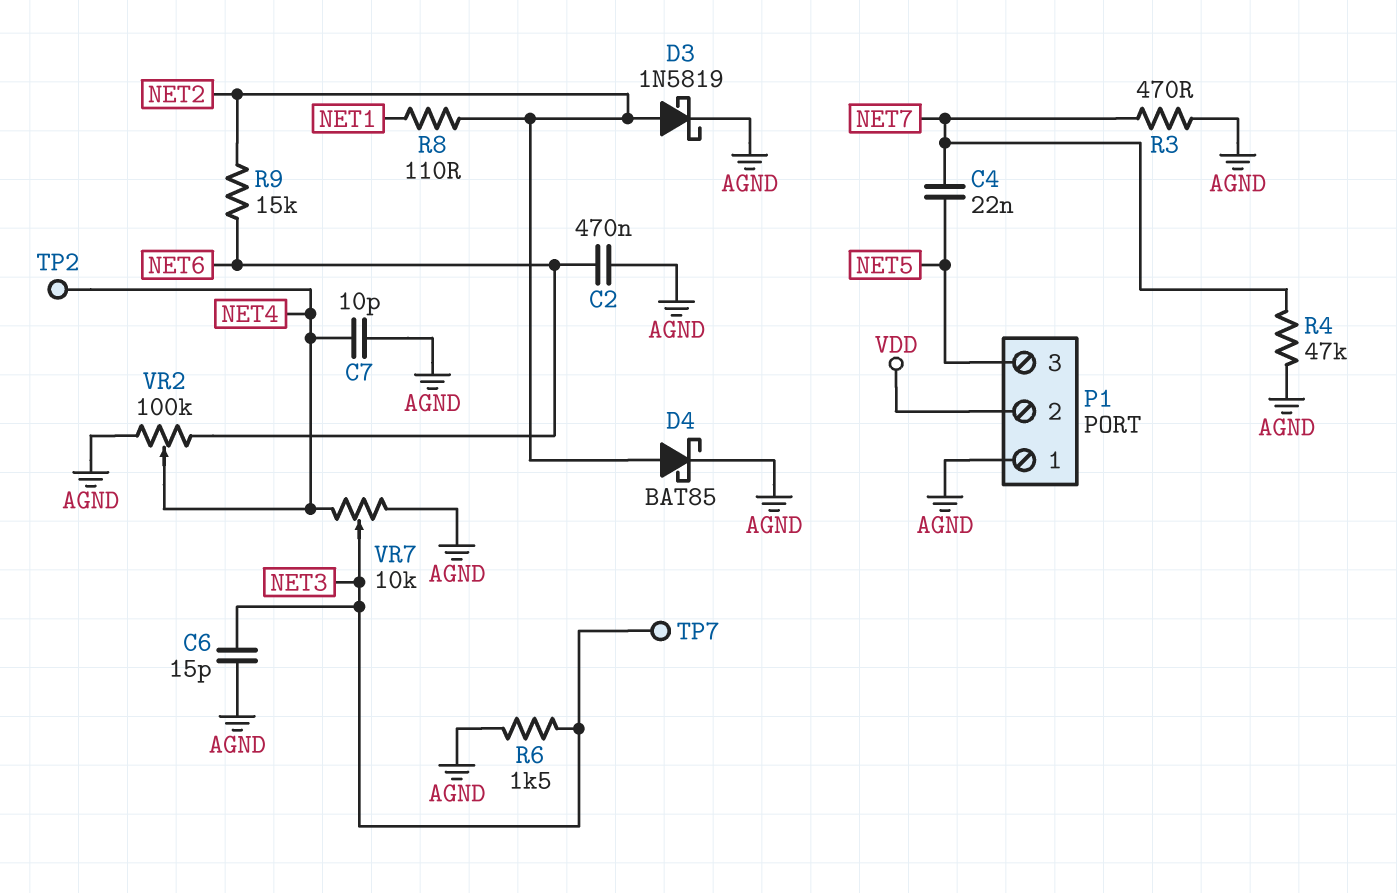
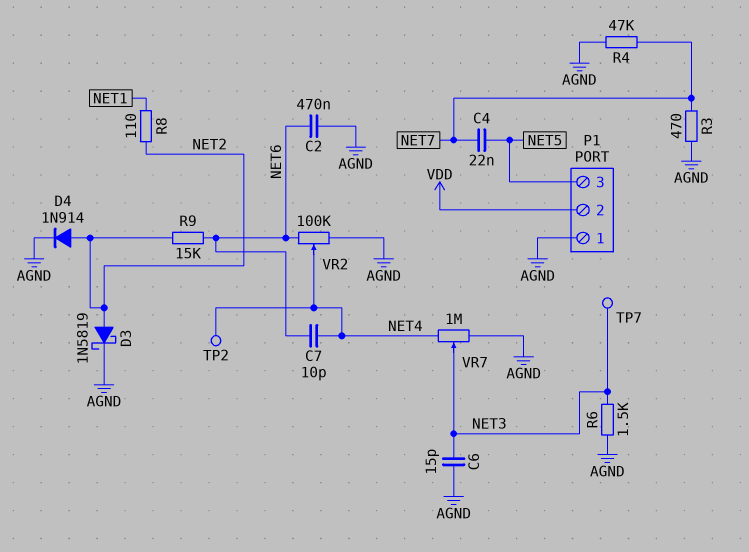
C7: 10pF (AGND, NET4) -> 10pF (NET4, NET6)
D4: schottky BAT85 (A NET2, K AGND) -> diode 1N914 (A NET2, K AGND)
VR7: 10k (AGND, NET4, wiper NET3) -> 1M (AGND, NET4, wiper NET3)

